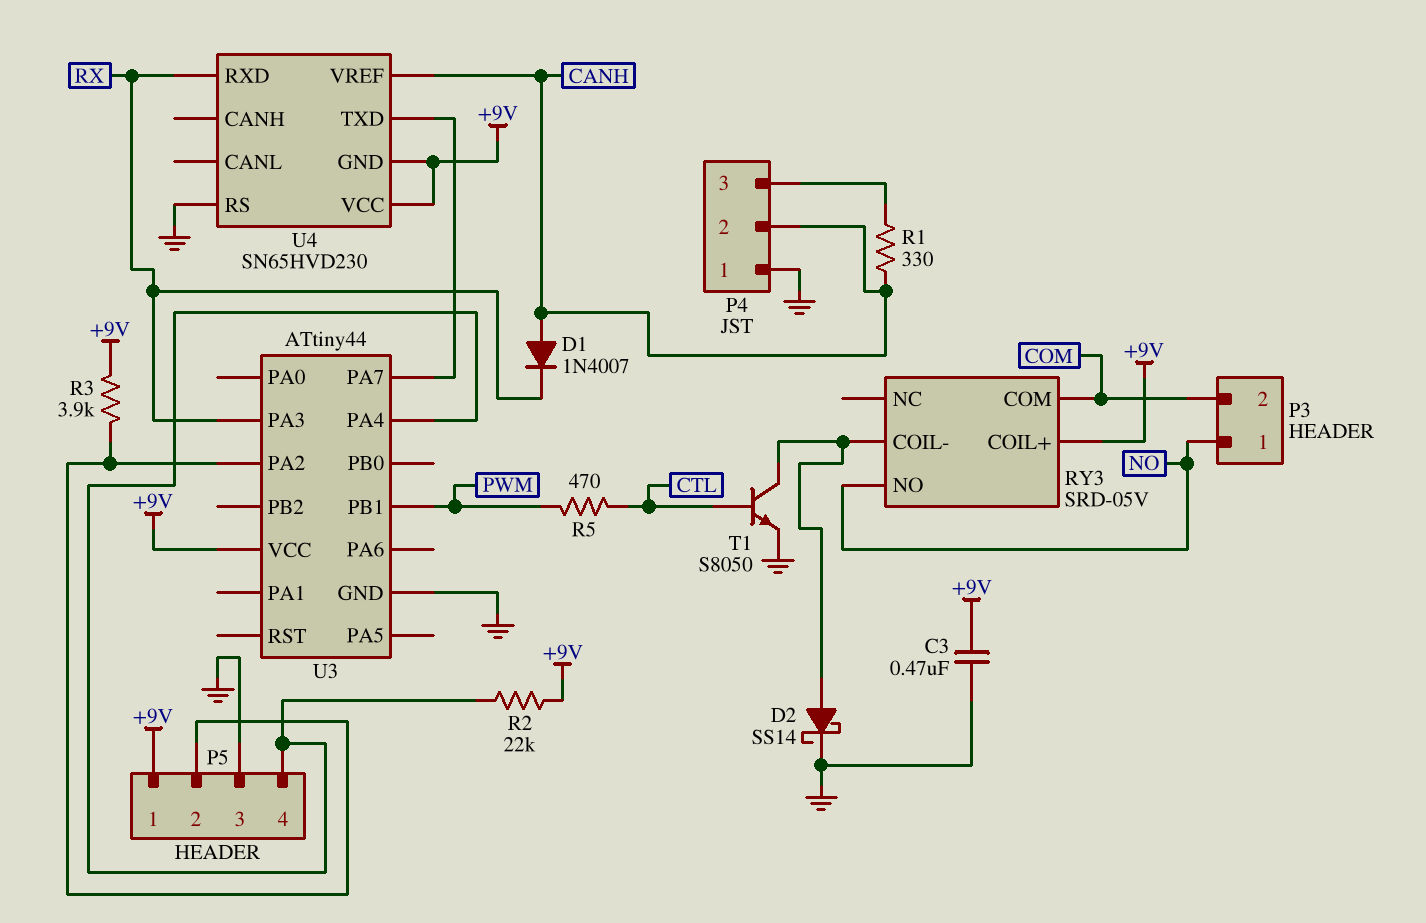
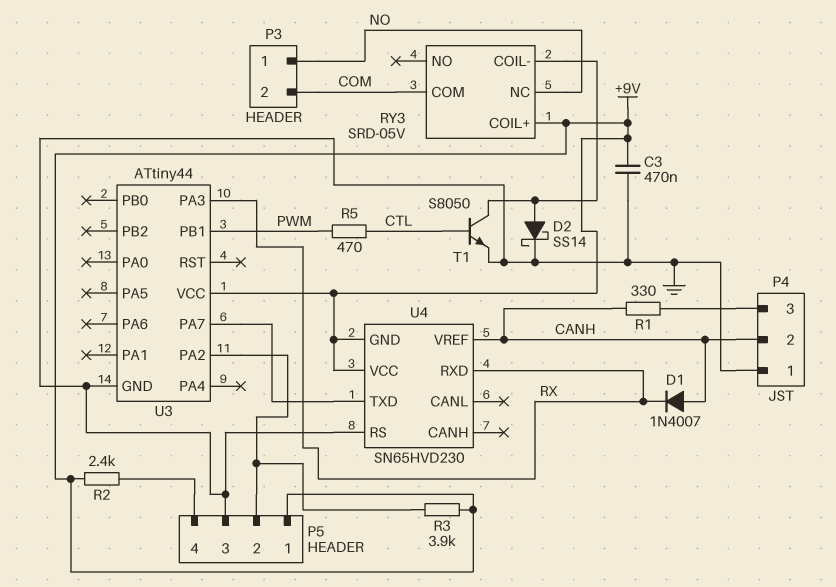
R2: 22k (+9V, P5/4) -> 2.4k (+9V, P5/4)
RY3 pin NC: none -> NO
RY3 pin NO: NO -> none
U3 pin PA4: P5/4 -> none

